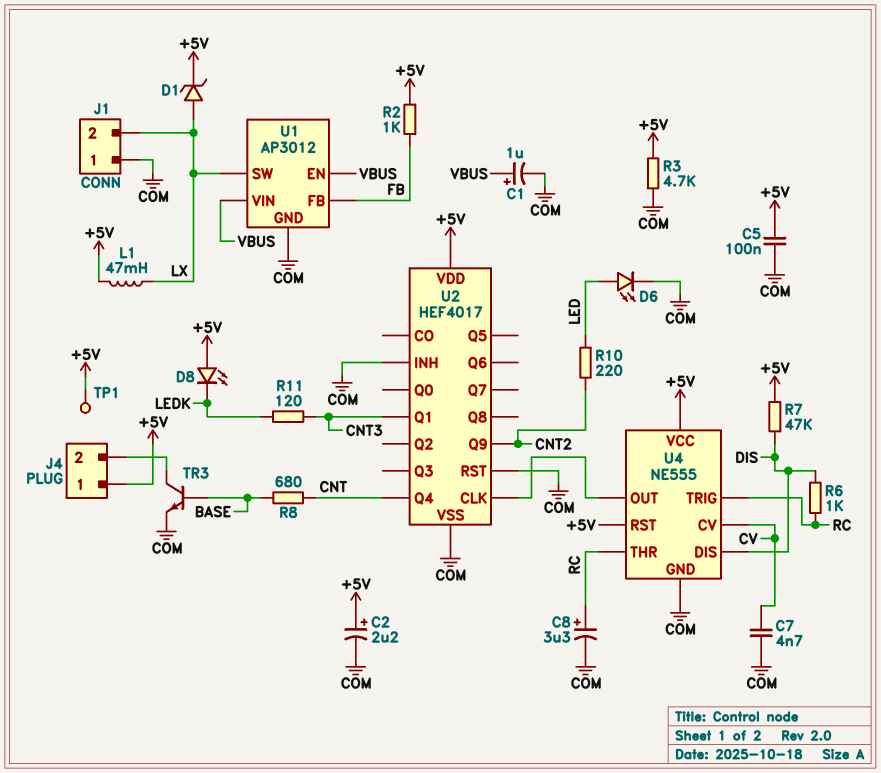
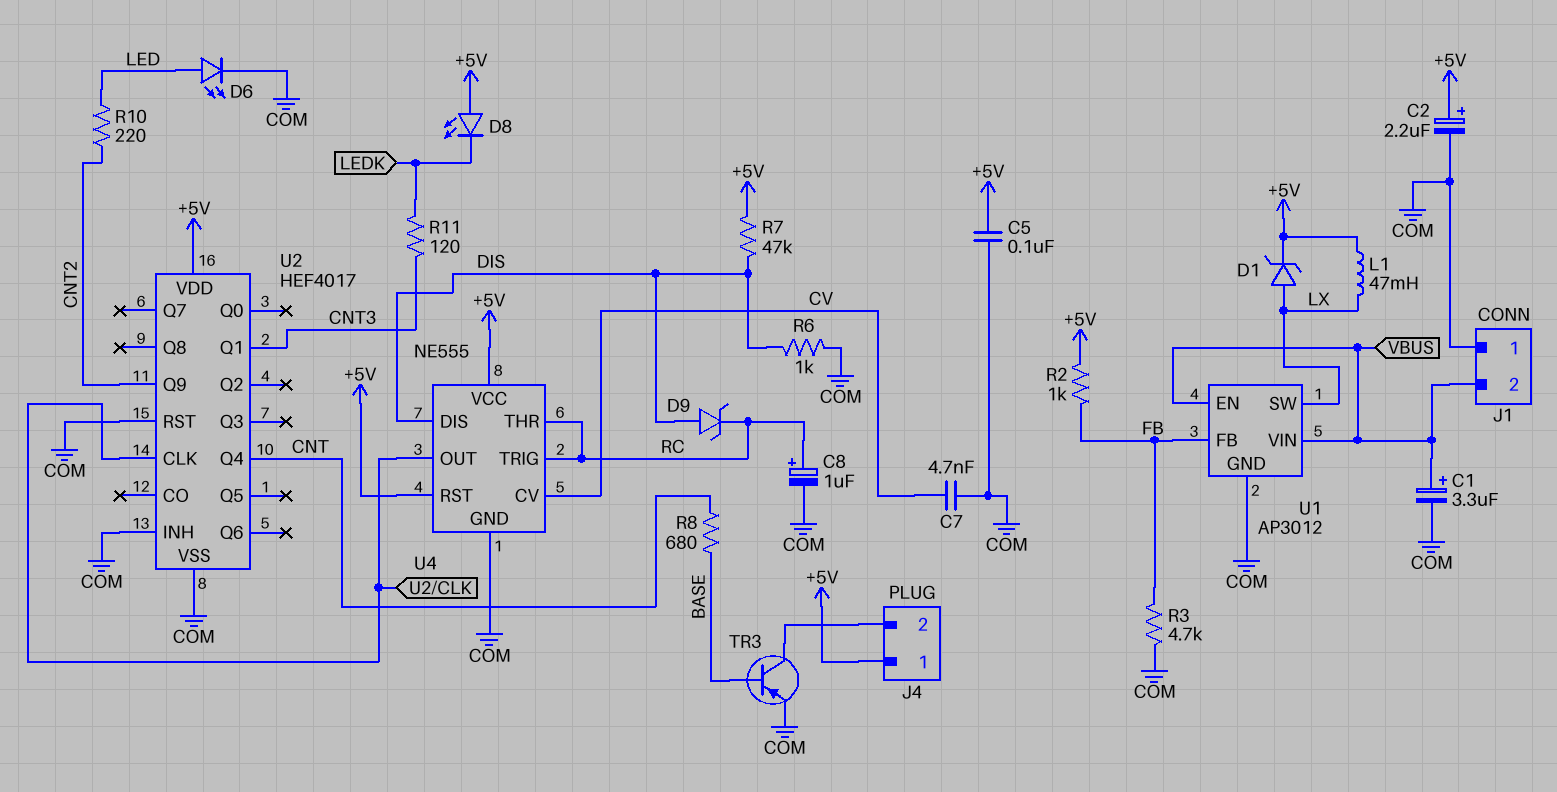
C1: 1uF (plus VBUS, minus COM) -> 3.3uF (plus VBUS, minus COM)
C8: 3.3uF (plus RC, minus COM) -> 1uF (plus RC, minus COM)
D9: none -> zener (A DIS, K RC)
J1 pin 2: LX -> VBUS
R3: 4.7k (+5V, COM) -> 4.7k (COM, FB)
R6: 1k (DIS, RC) -> 1k (COM, DIS)
TP1: test point (+5V) -> none
TR3: NPN (B BASE, C J4/2, E COM) -> PNP (B BASE, C J4/2, E COM)

